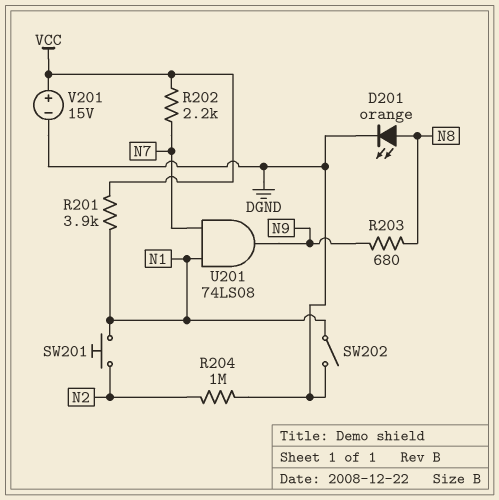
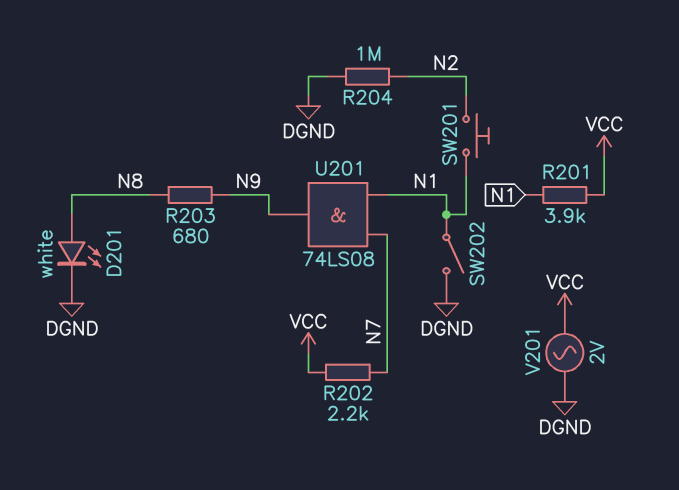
D201: LED orange (A N8, K DGND) -> LED white (A N8, K DGND)
V201: 15V (plus VCC, minus DGND) -> AC 2V (DGND, VCC)

